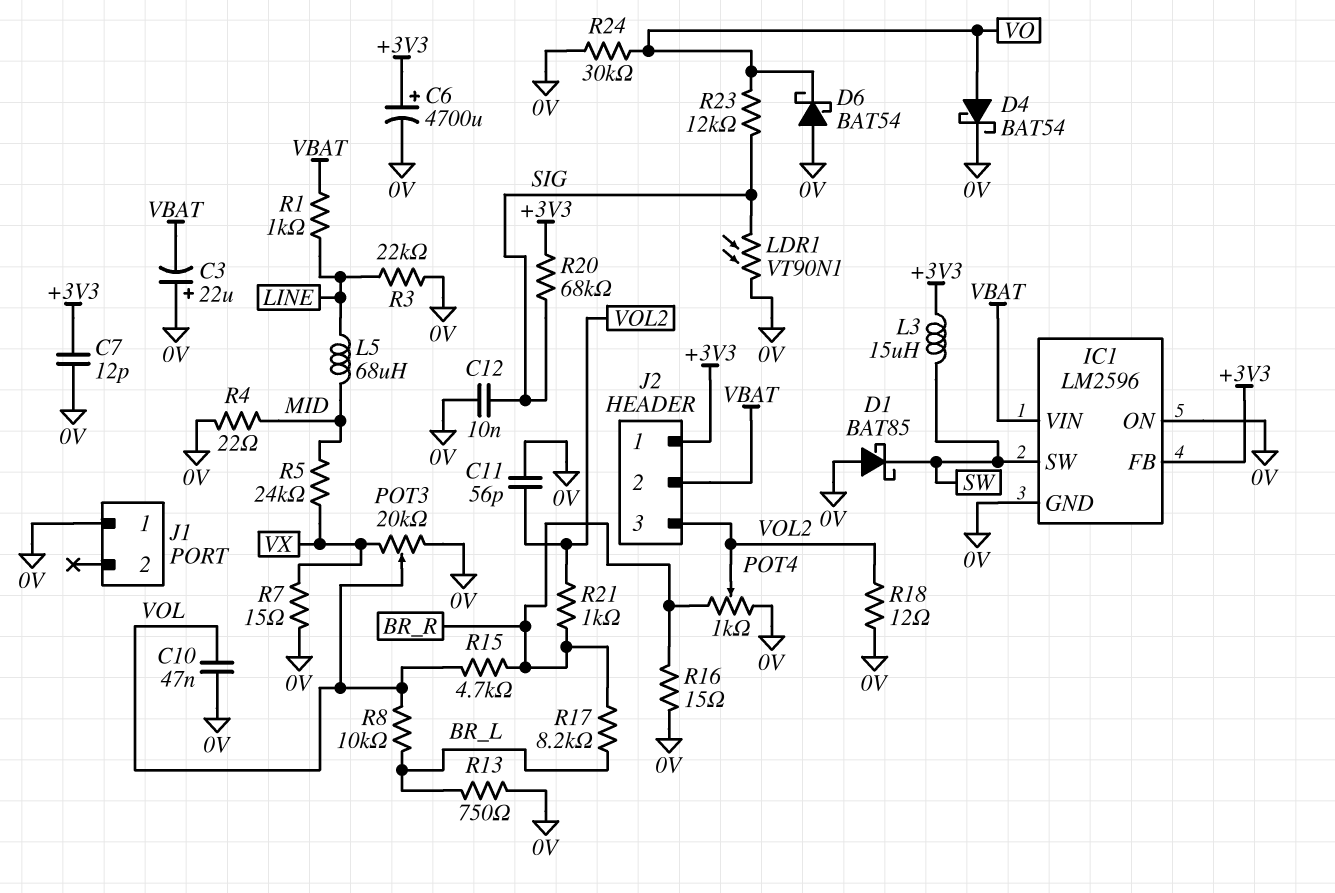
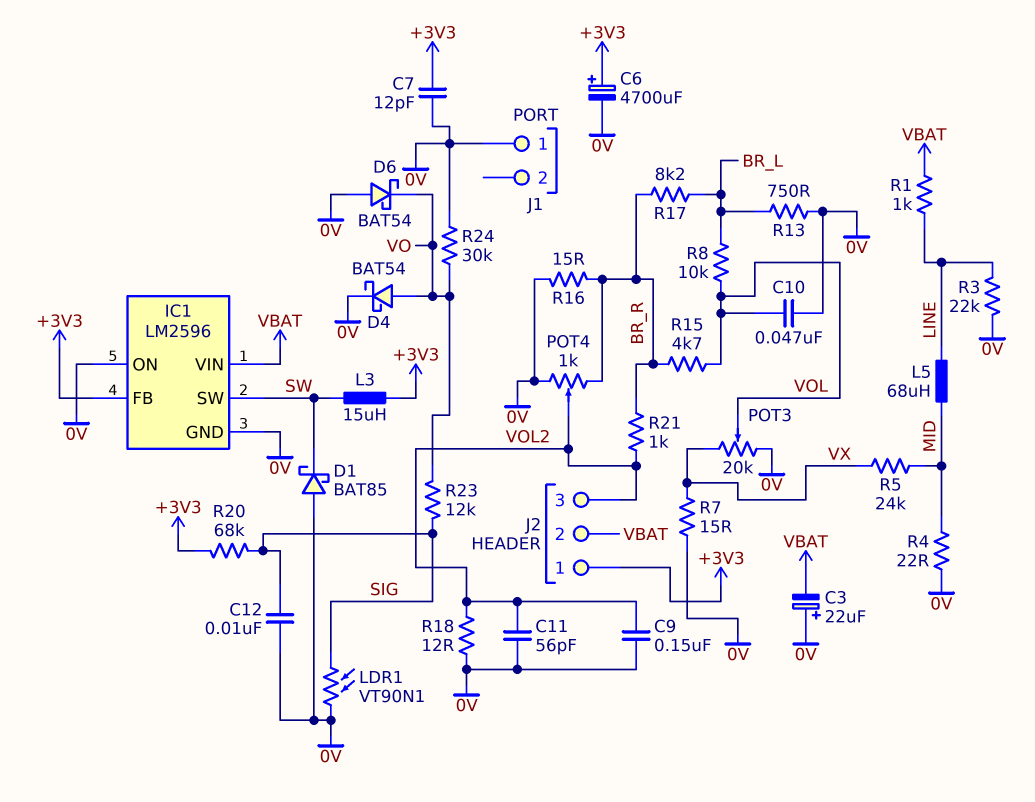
C9: none -> 150nF (0V, VOL2)

